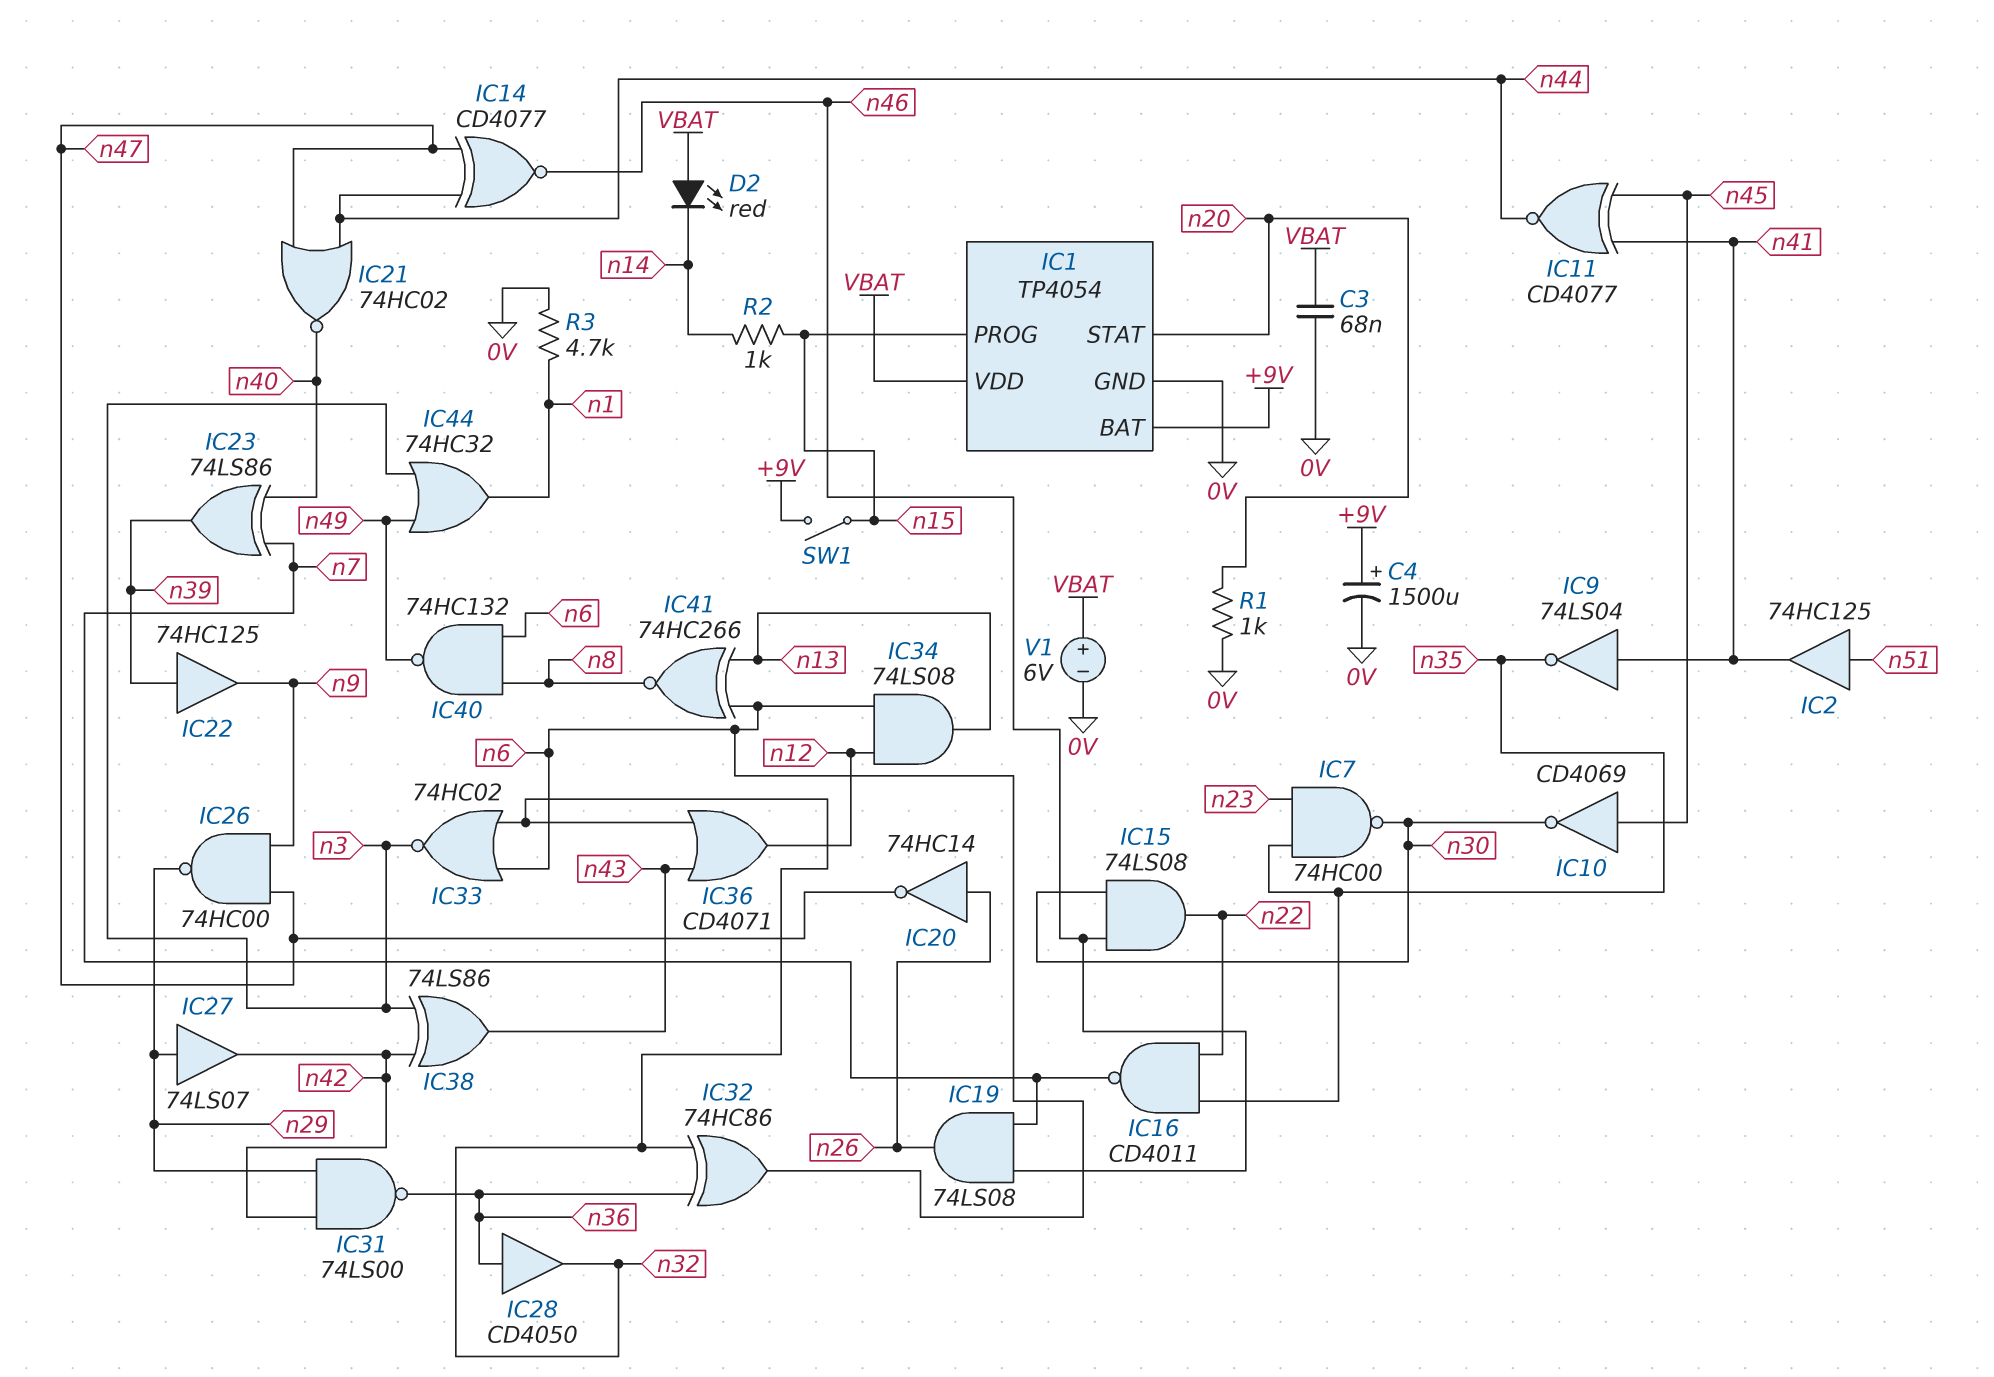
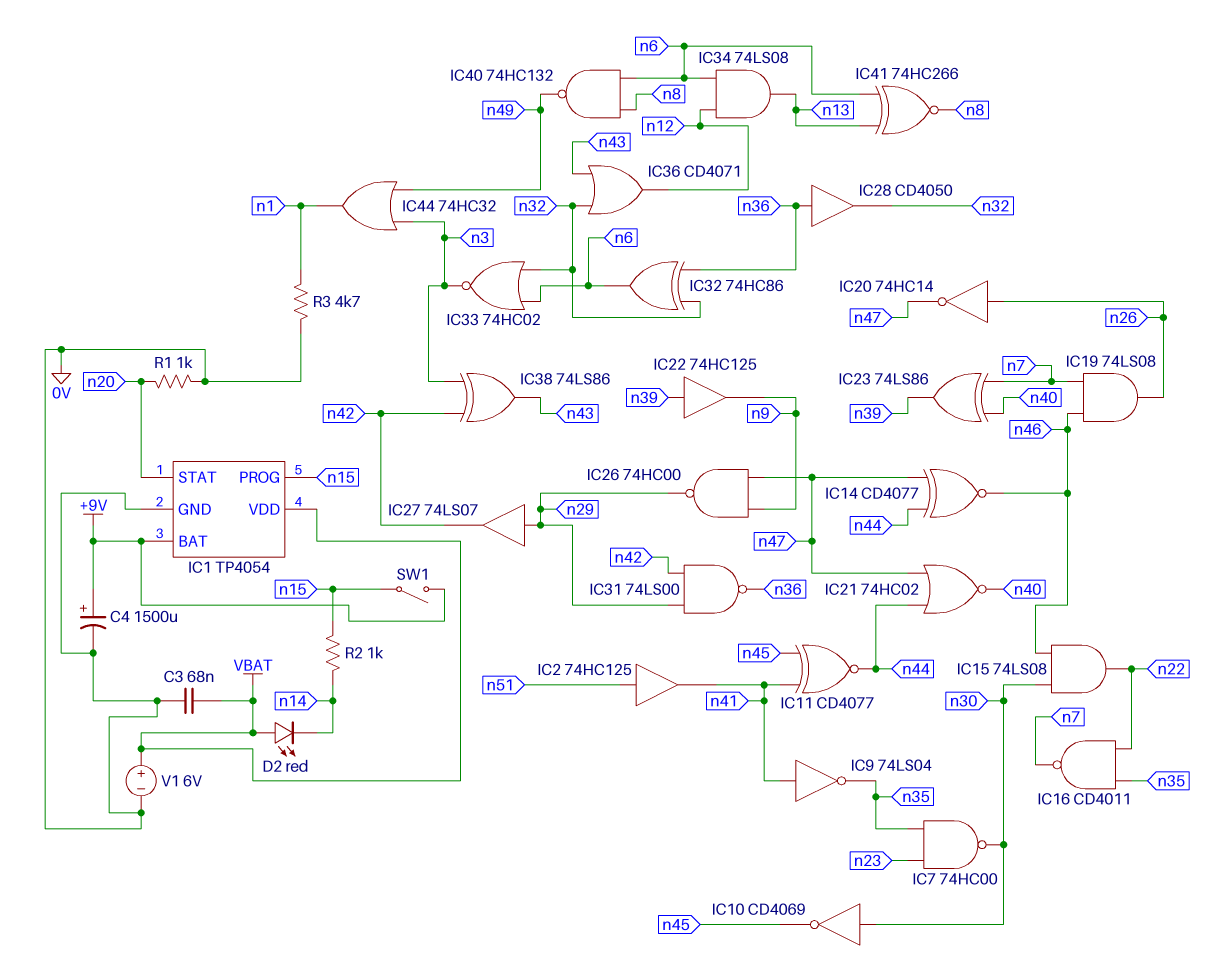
IC10: NOT CD4069 (in n45, out n30) -> NOT CD4069 (in n30, out n45)

